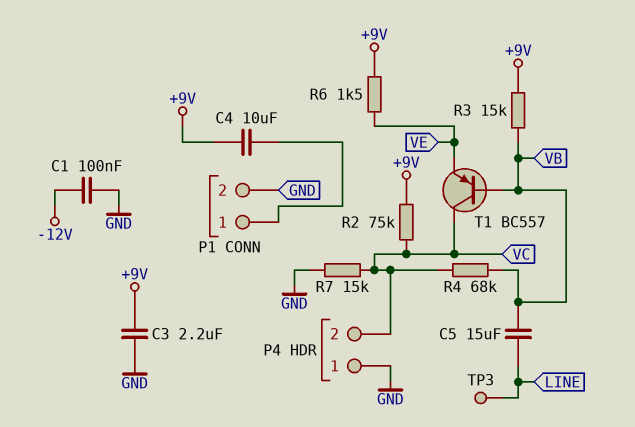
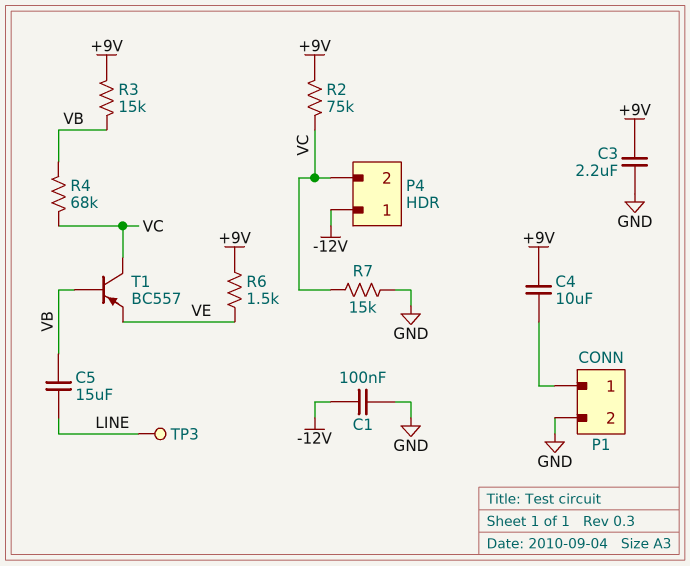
P4 pin 1: GND -> -12V

